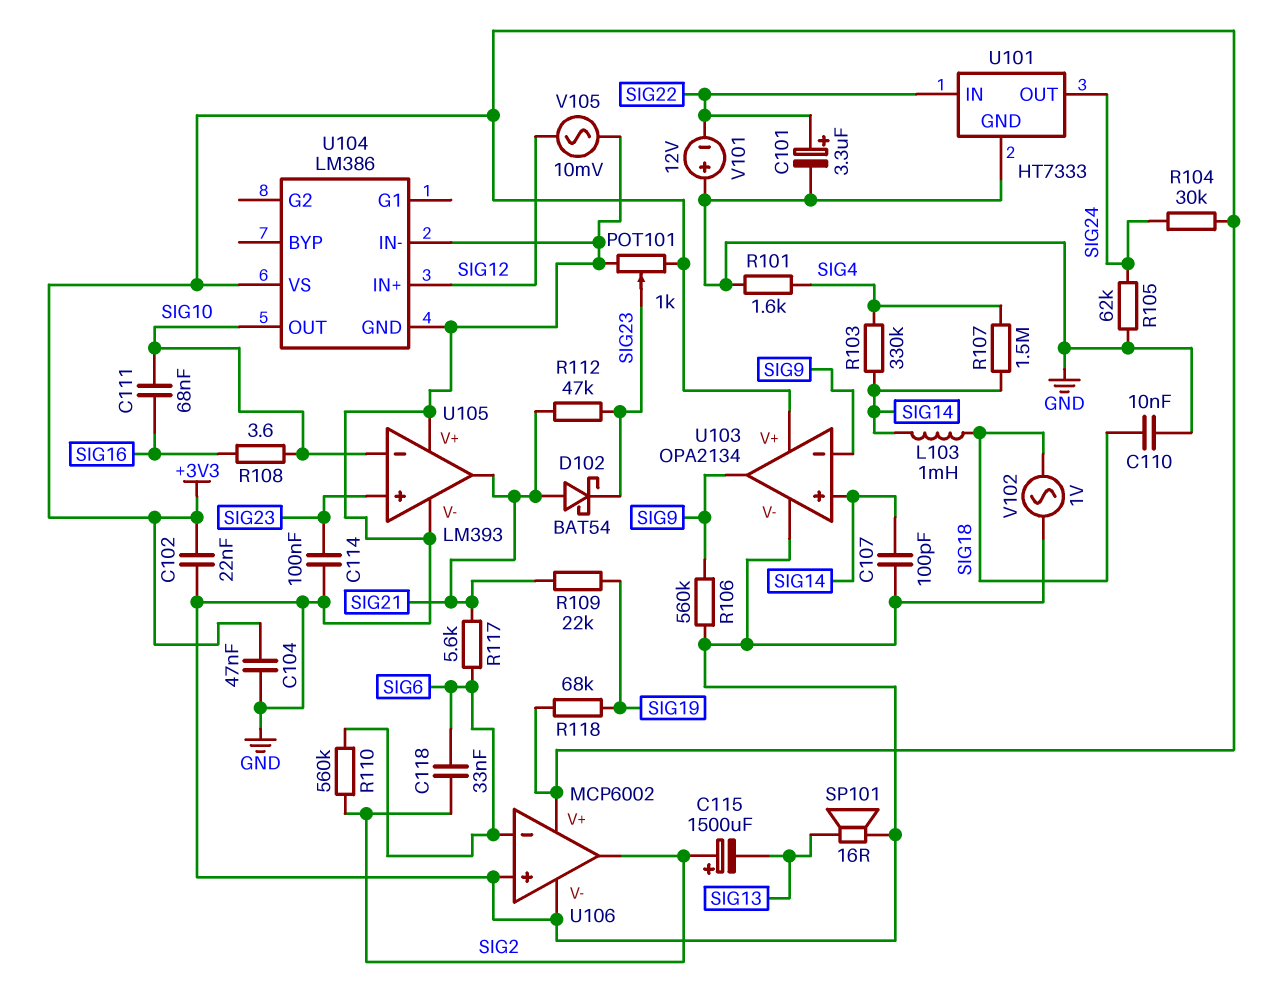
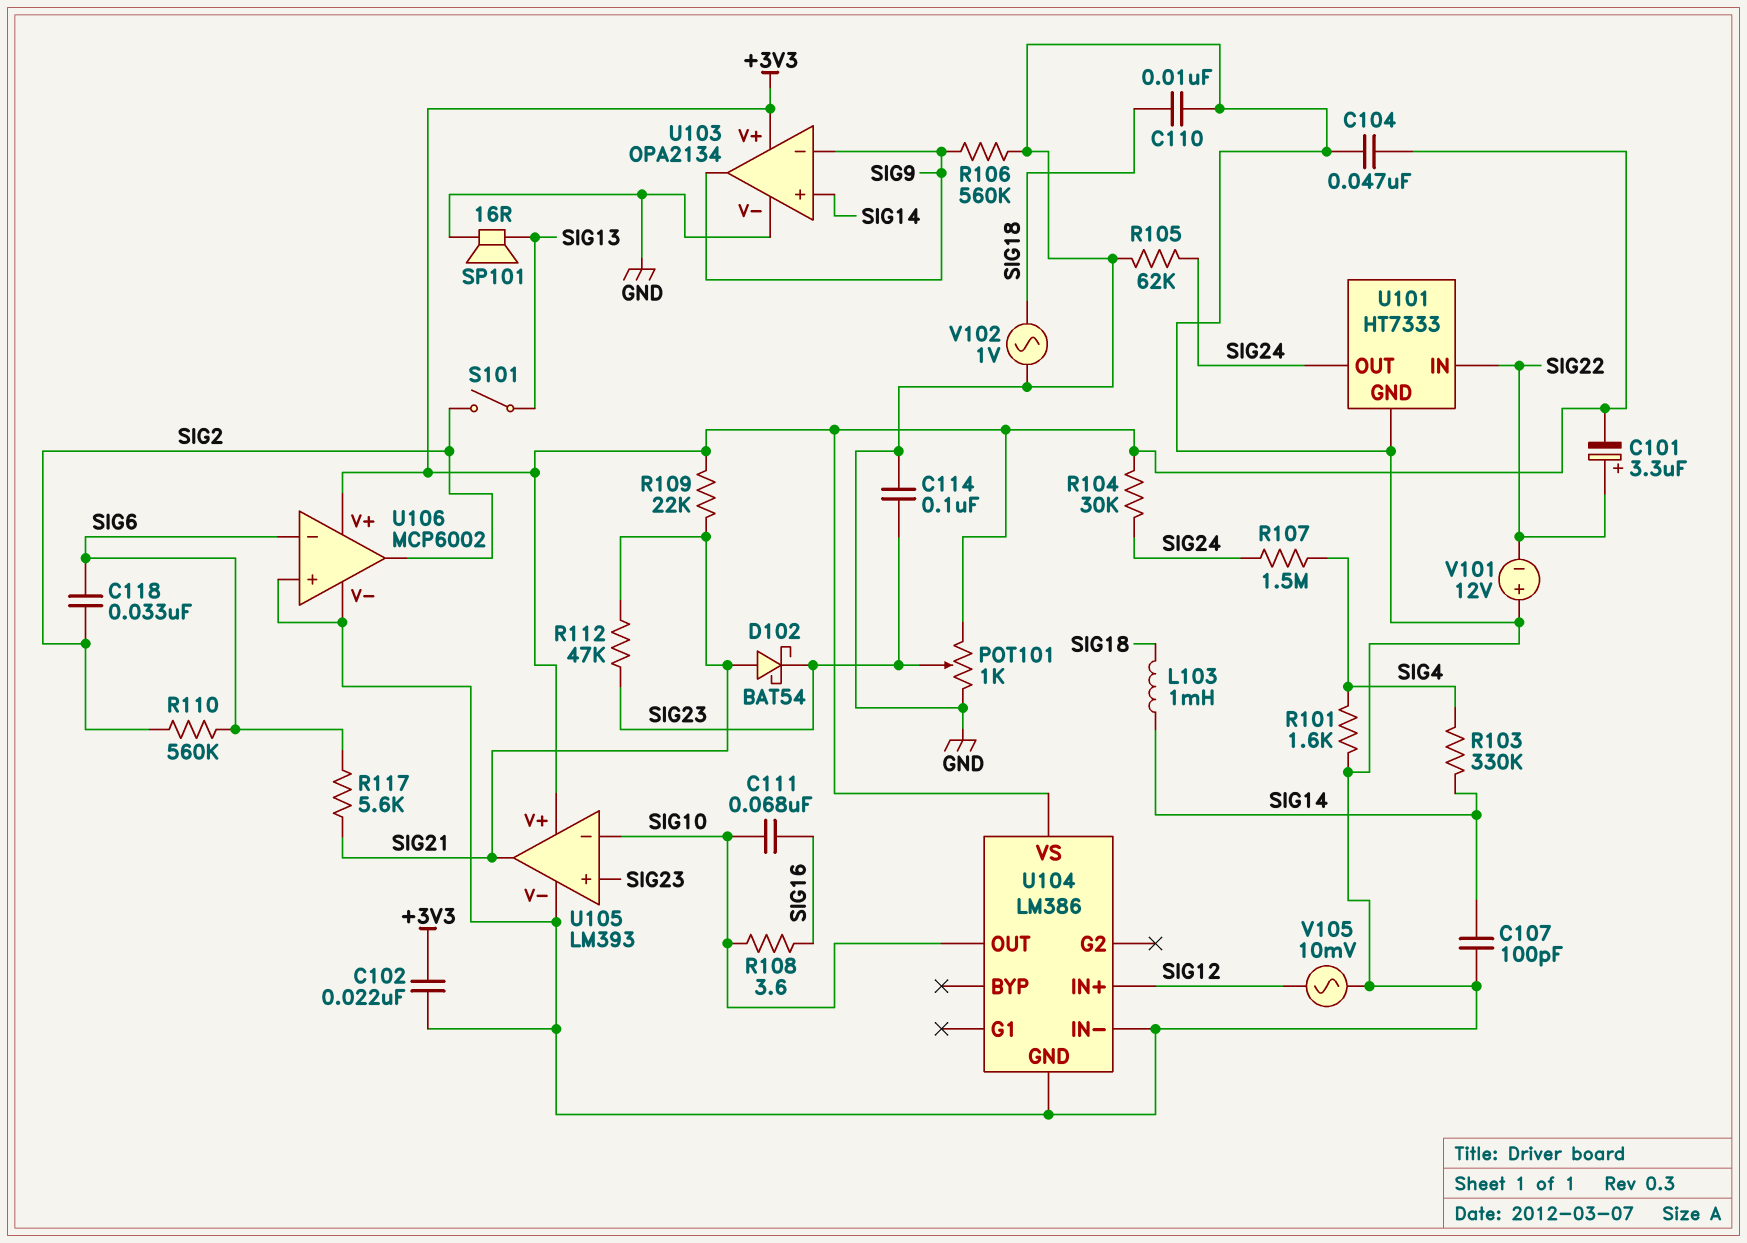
C101: 3.3uF (plus SIG22, minus GND) -> 3.3uF (plus SIG22, minus +3V3)
C115: 1500uF (plus SIG2, minus SIG13) -> none
R107: 1.5M (SIG4, SIG14) -> 1.5M (SIG4, SIG24)
R109: 22k (SIG19, SIG21) -> 22k (+3V3, SIG21)
R118: 68k (+3V3, SIG19) -> none
S101: none -> switch (SIG2, SIG13)
U105 pin V+: GND -> +3V3

